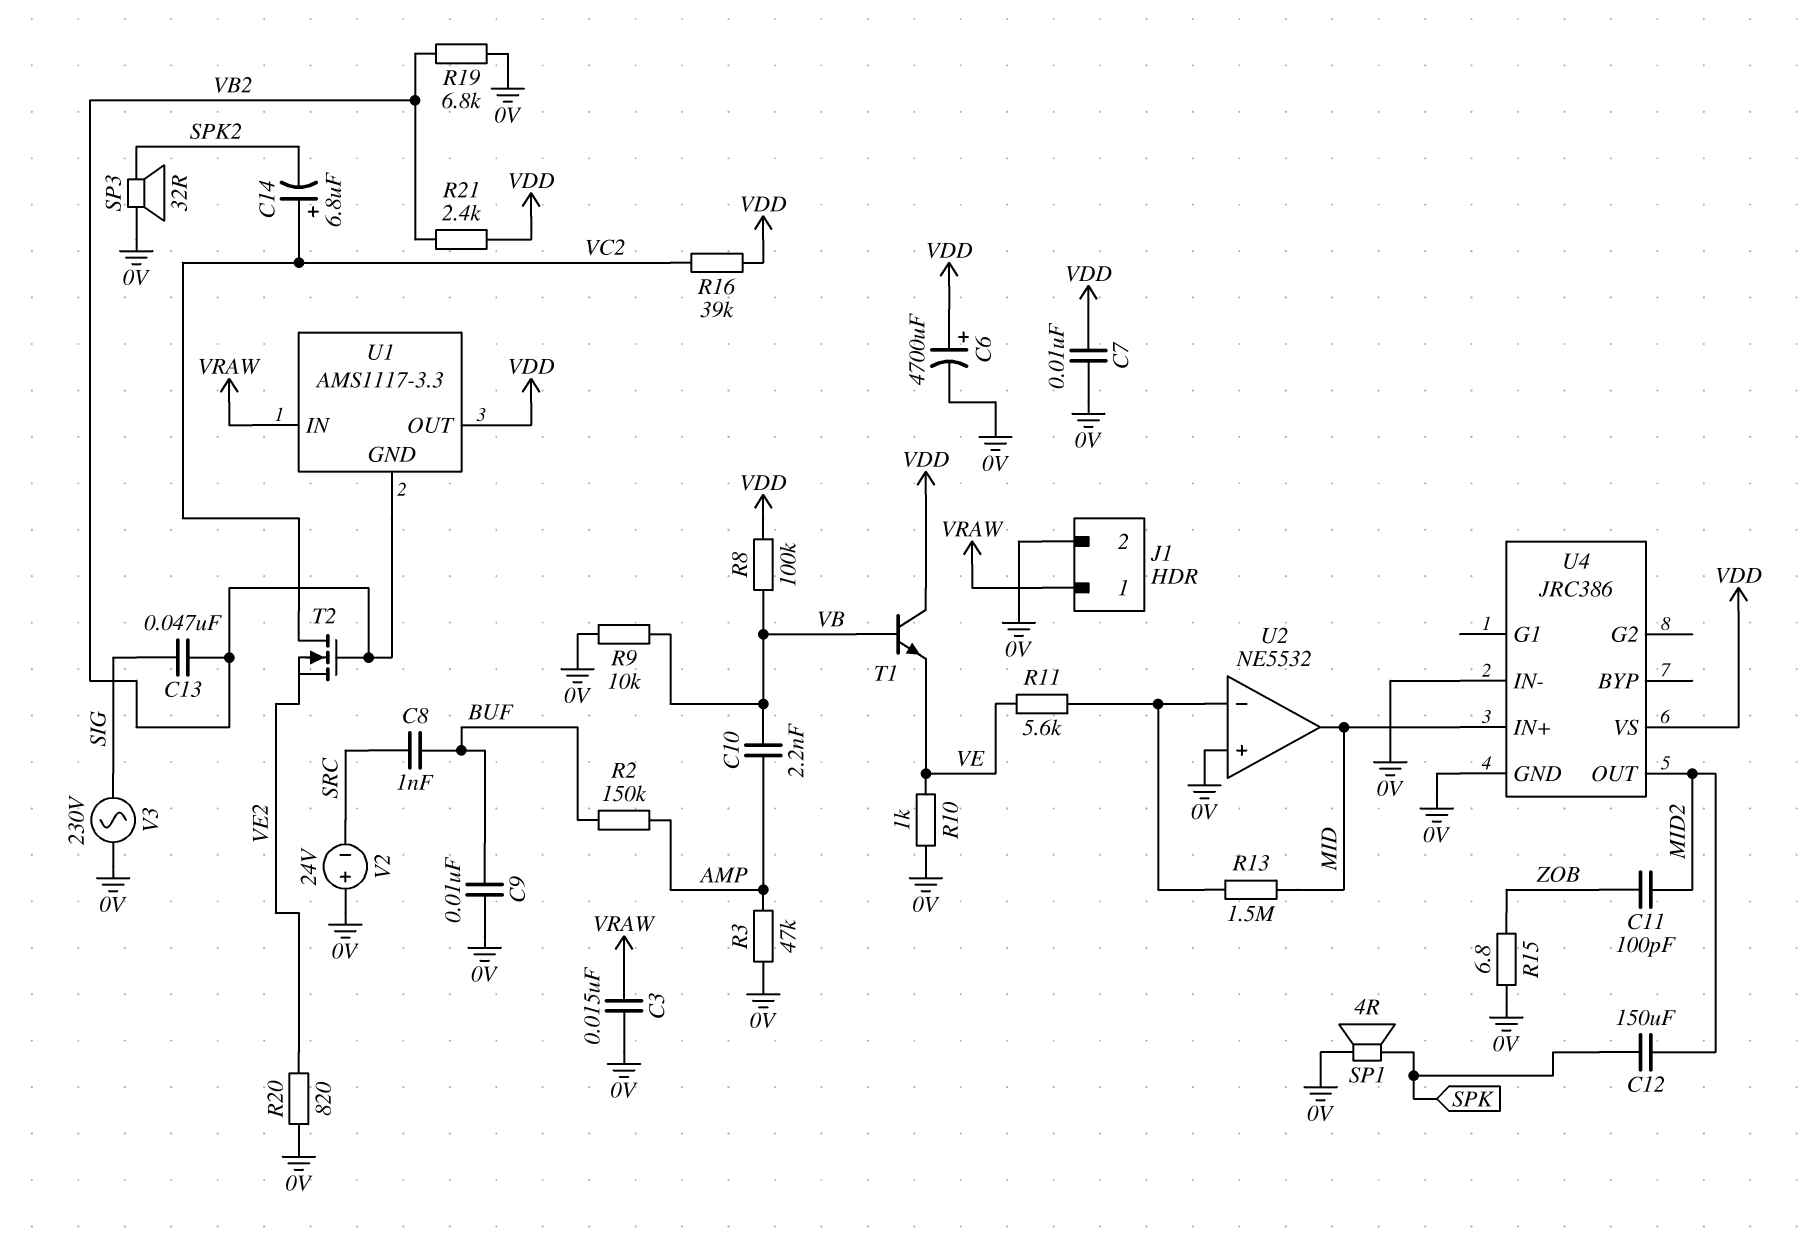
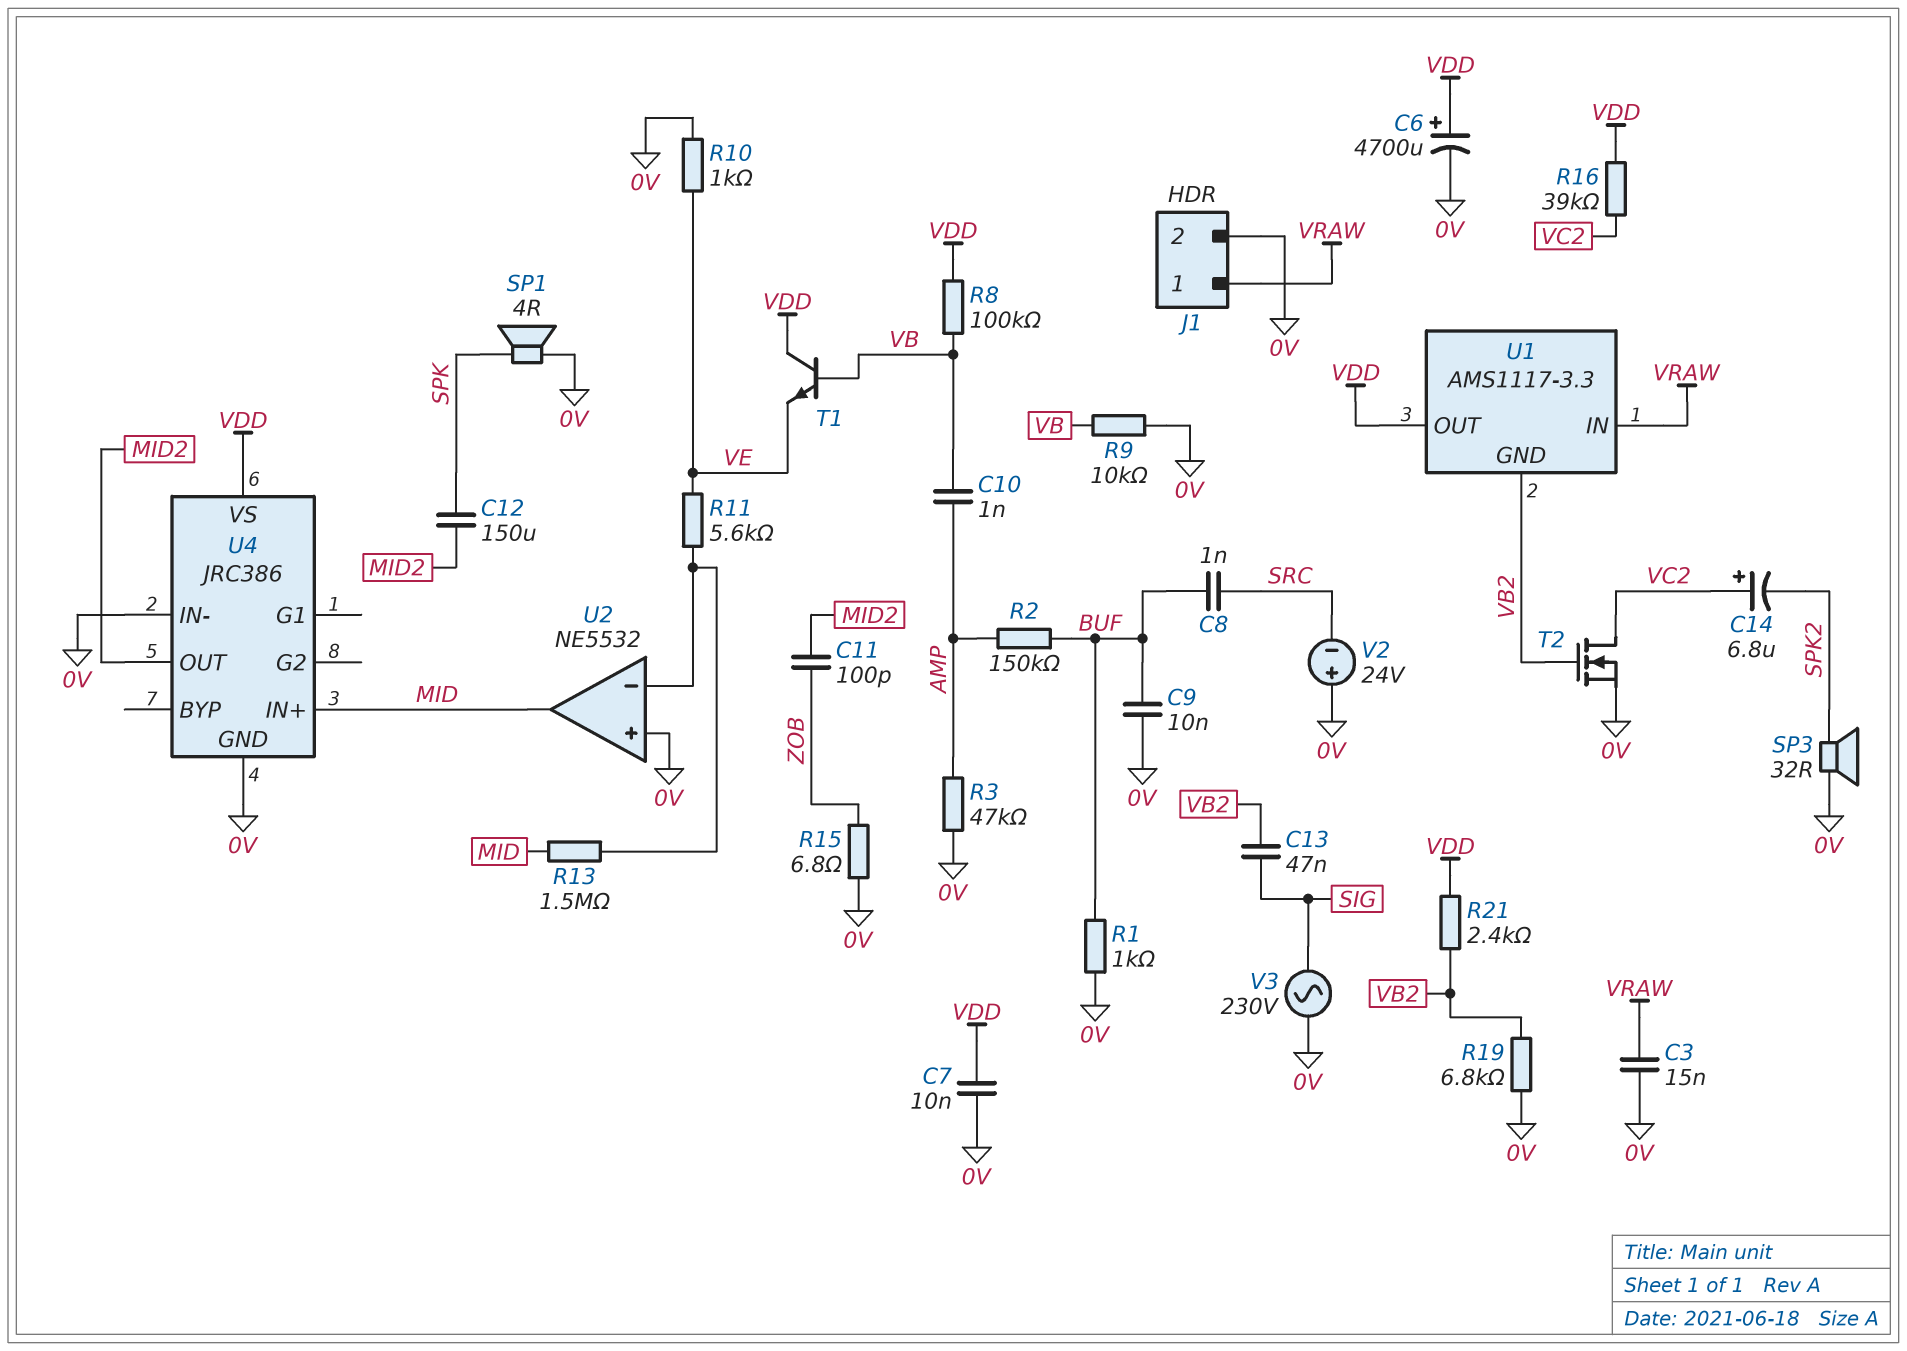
C10: 2.2nF (AMP, VB) -> 1nF (AMP, VB)
R1: none -> 1k (0V, BUF)
R20: 820 (0V, VE2) -> none
T2: NMOS (G VB2, D VC2, S VE2) -> NMOS (G VB2, D VC2, S 0V)

